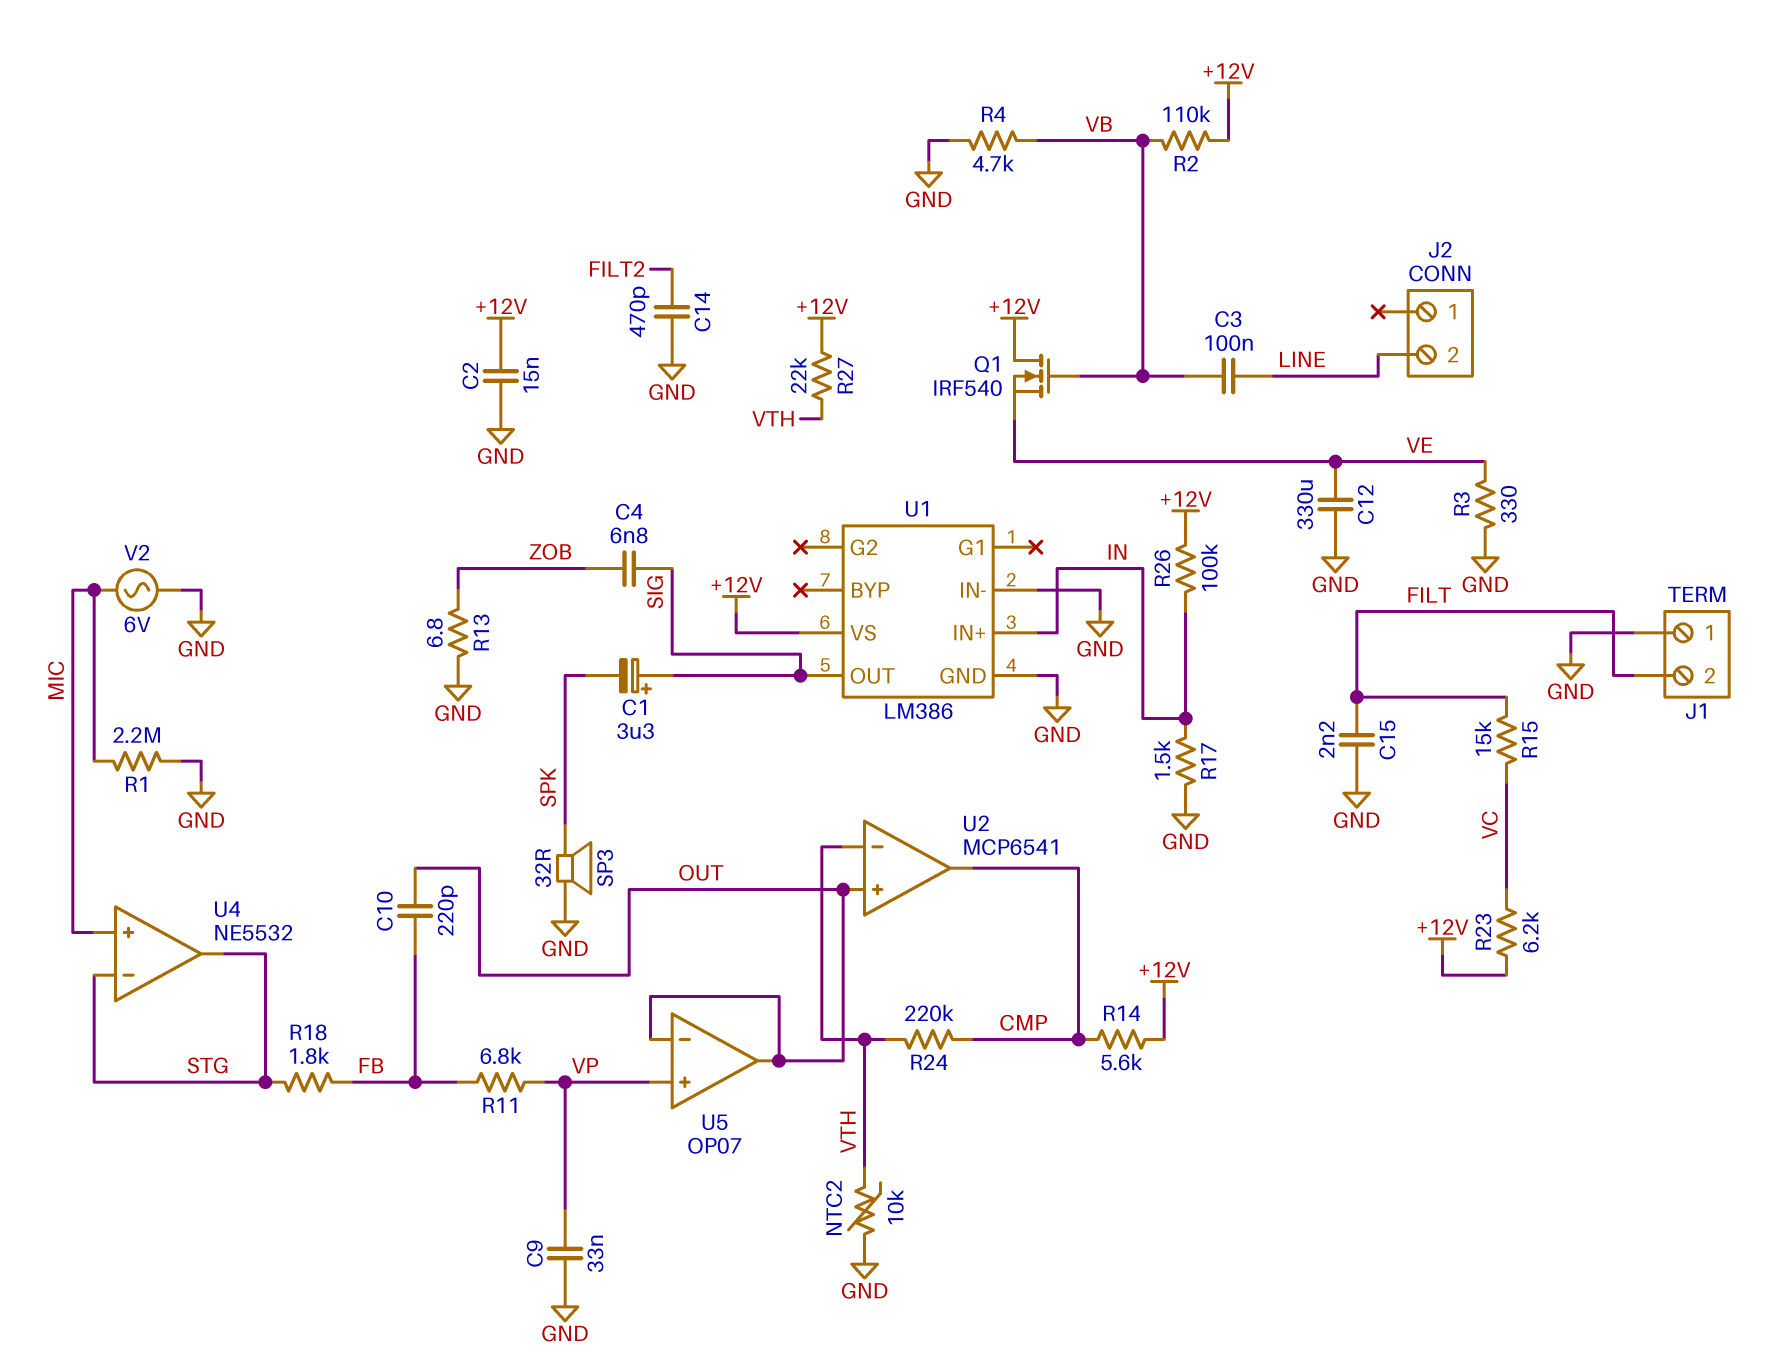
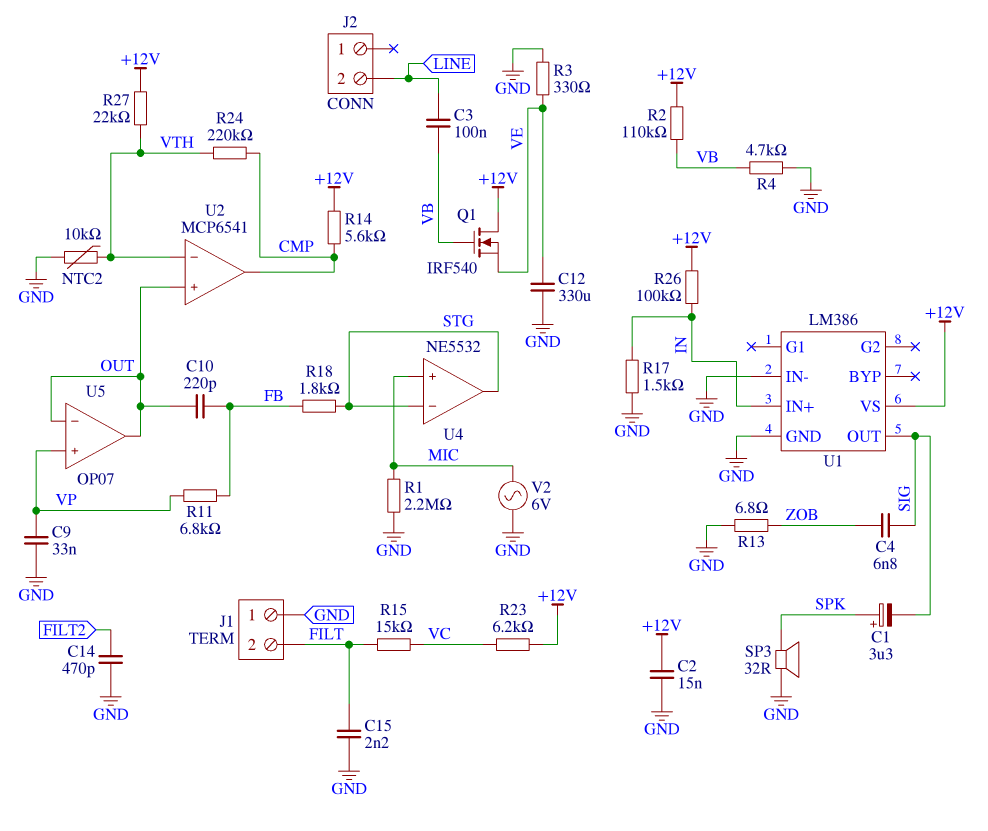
C1: 3.3uF (plus SIG, minus SPK) -> 3.3uF (plus SPK, minus SIG)

